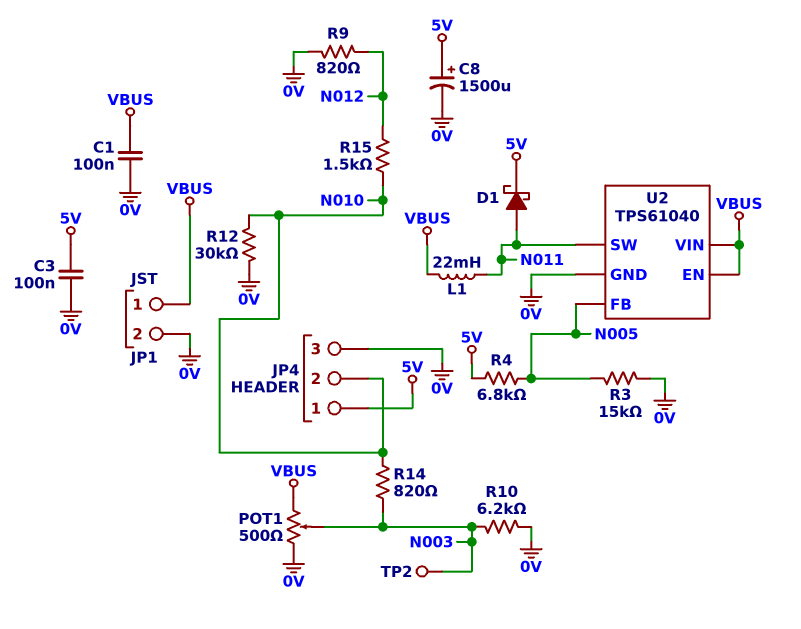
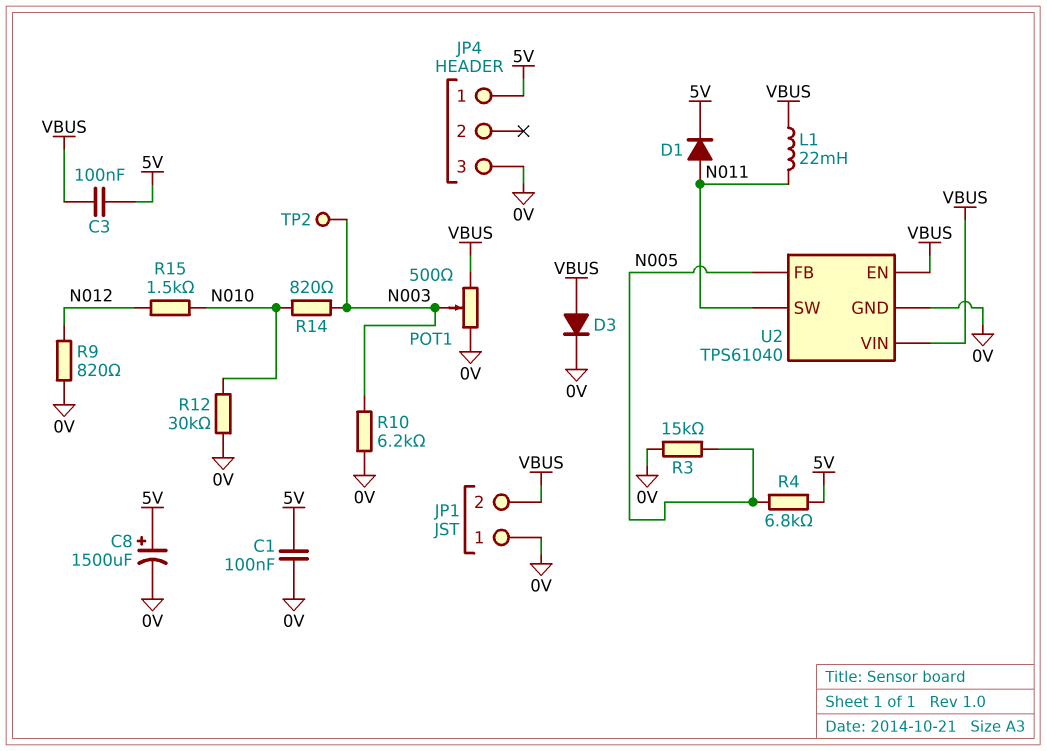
C1: 100nF (0V, VBUS) -> 100nF (0V, 5V)
C3: 100nF (0V, 5V) -> 100nF (5V, VBUS)
D1: schottky (A N011, K 5V) -> diode (A N011, K 5V)
D3: none -> diode (A VBUS, K 0V)
JP1 pin 1: VBUS -> 0V
JP1 pin 2: 0V -> VBUS
JP4 pin 2: N010 -> none

